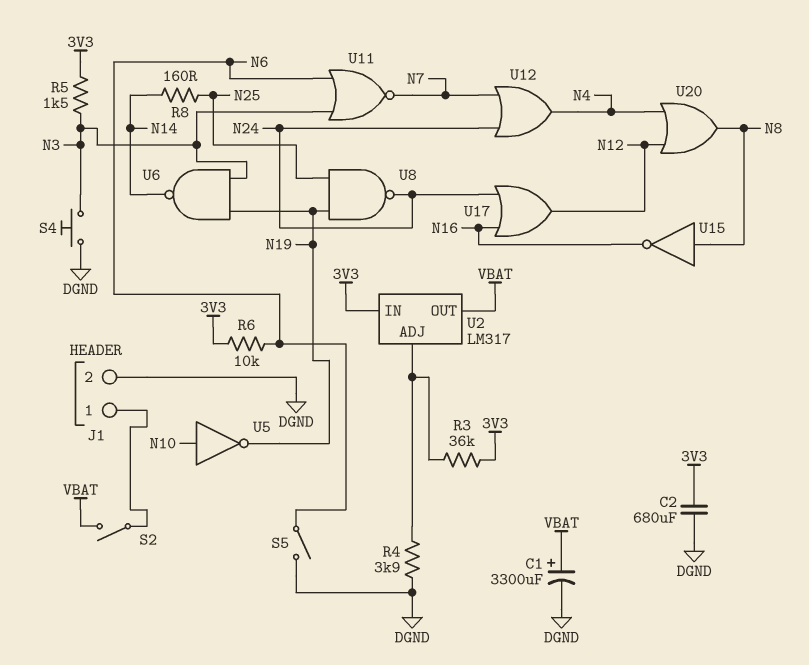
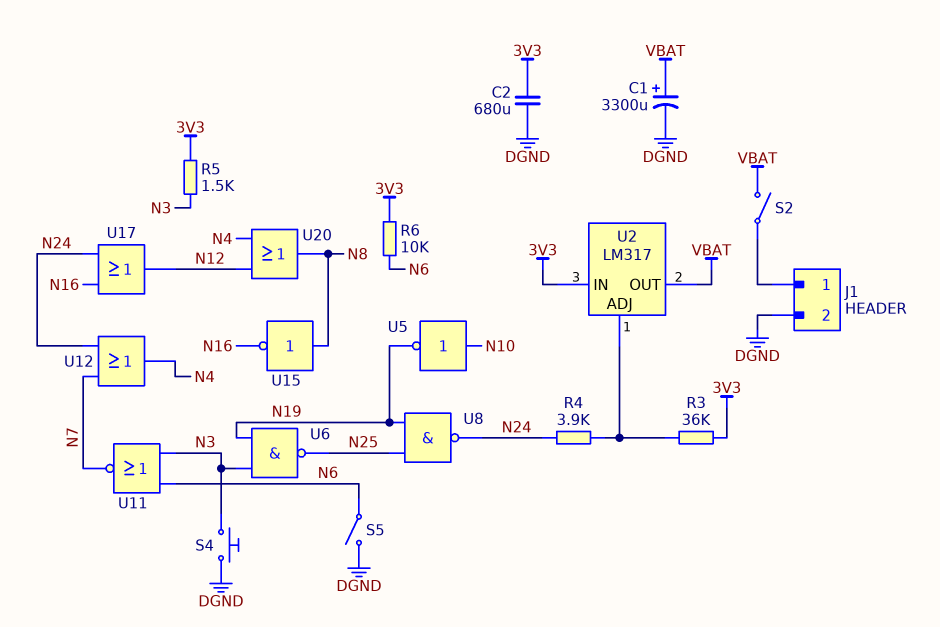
R4: 3.9k (DGND, U2/ADJ) -> 3.9k (N24, U2/ADJ)
R8: 160 (N14, N25) -> none
U6: NAND (in N3, in N19, out N14) -> NAND (in N3, in N19, out N25)

